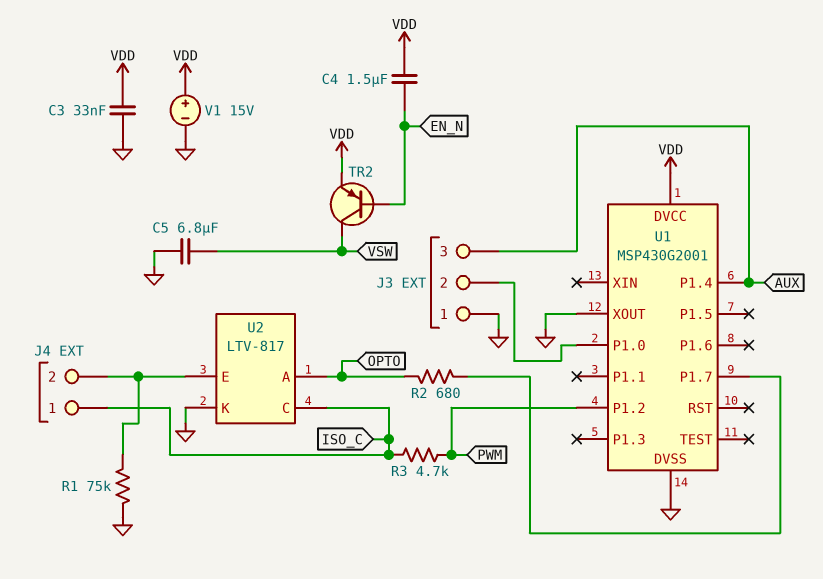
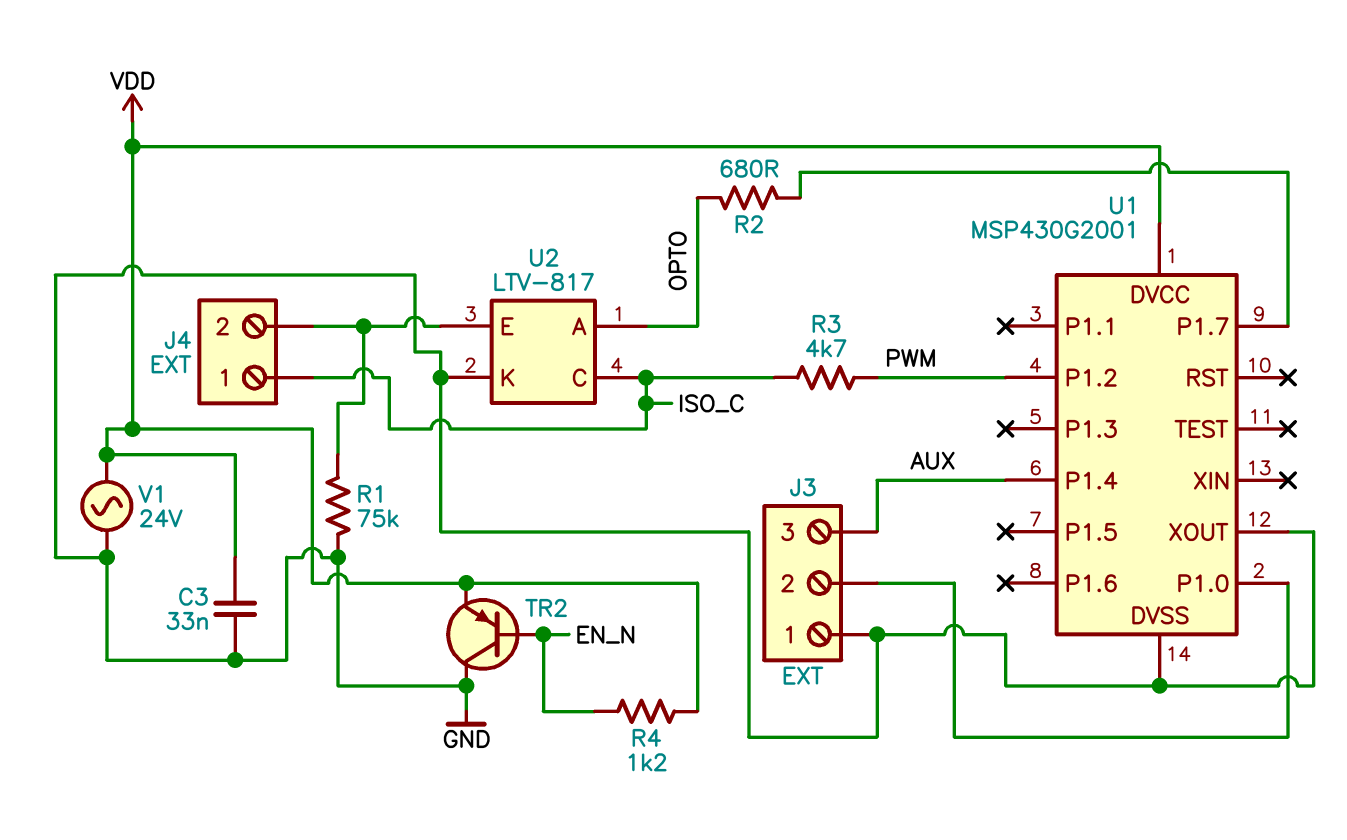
C4: 1.5uF (EN_N, VDD) -> none
C5: 6.8uF (GND, VSW) -> none
R4: none -> 1.2k (EN_N, VDD)
TR2: PNP (B EN_N, C VSW, E VDD) -> PNP (B EN_N, C GND, E VDD)
V1: 15V (plus VDD, minus GND) -> AC 24V (GND, VDD)

